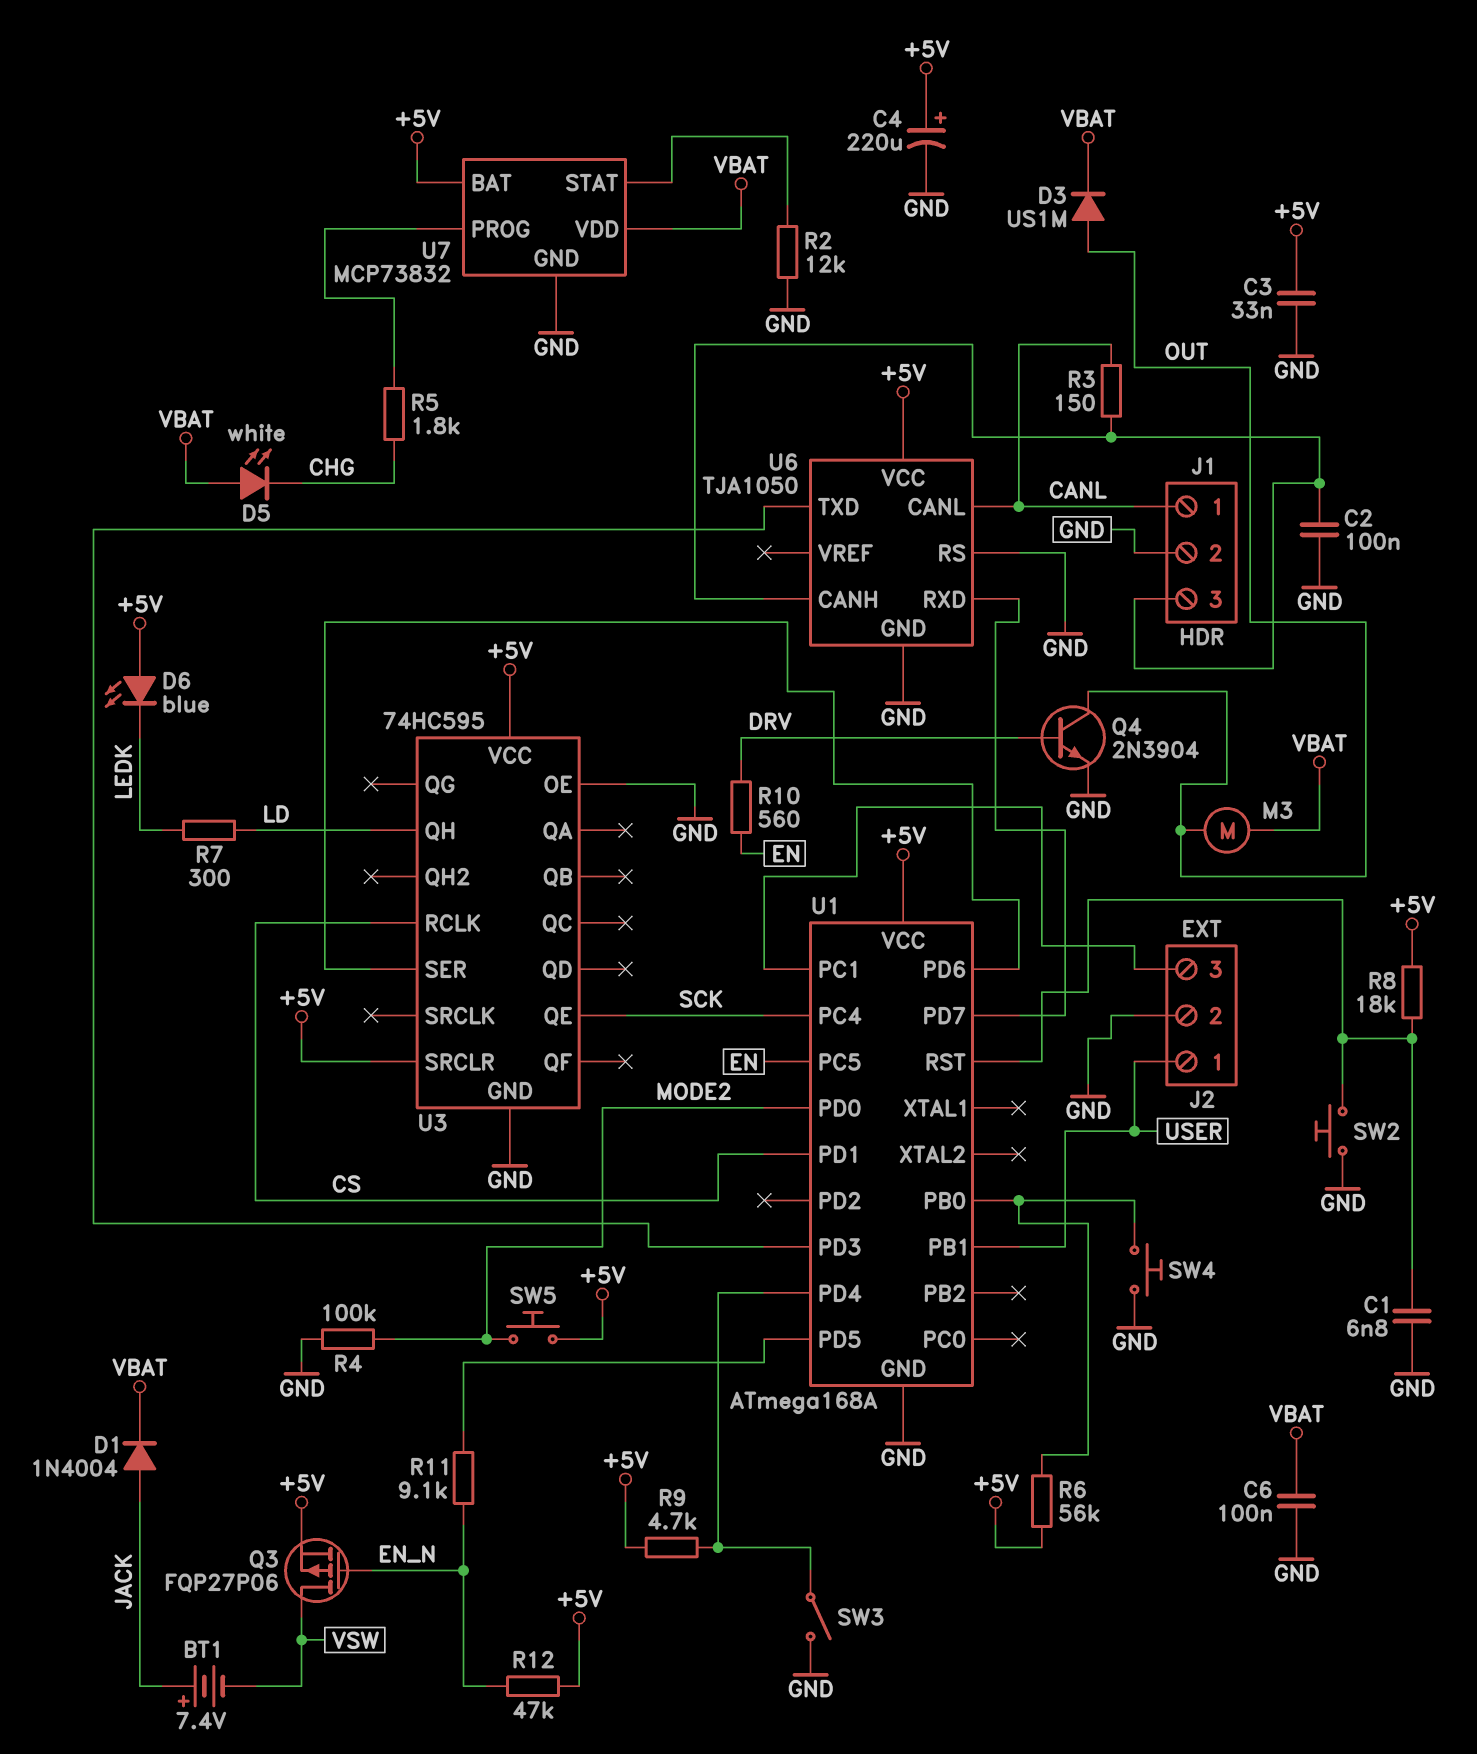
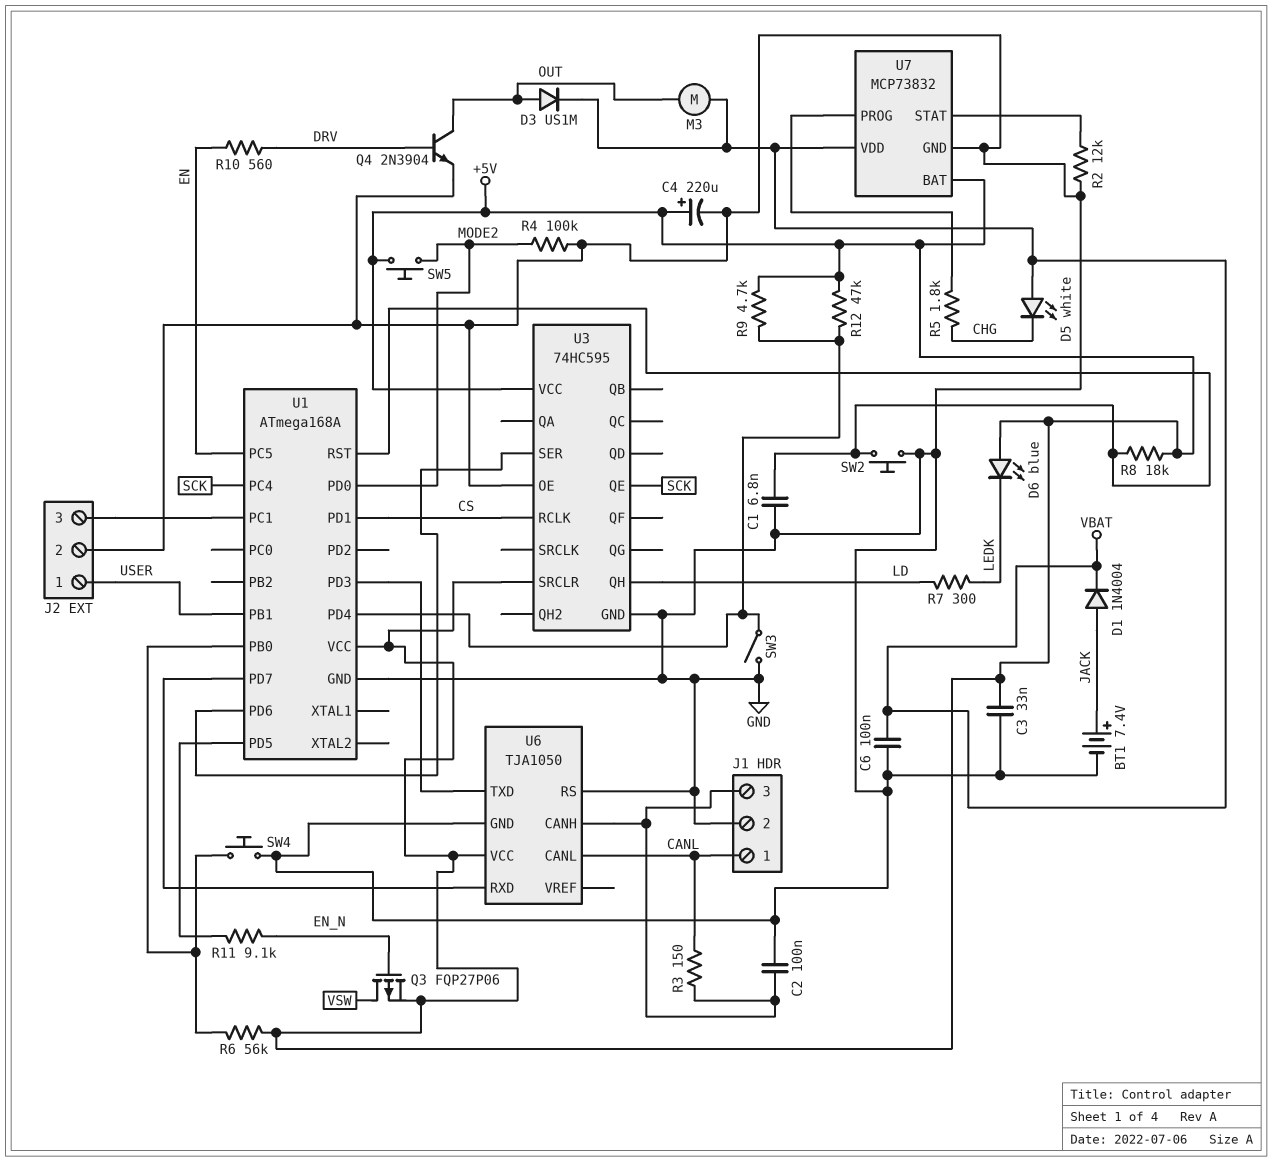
BT1: 7.4V (plus JACK, minus VSW) -> 7.4V (plus JACK, minus GND)
R12: 47k (+5V, EN_N) -> 47k (+5V, U1/PD4)

